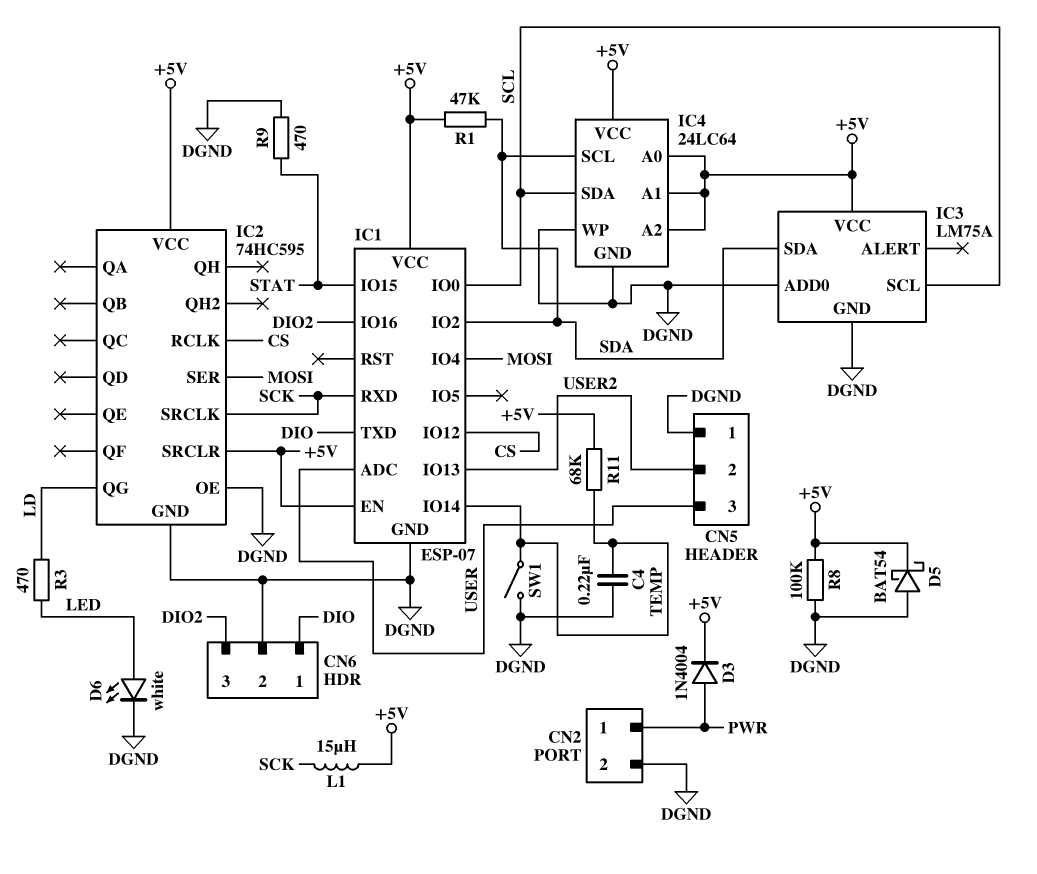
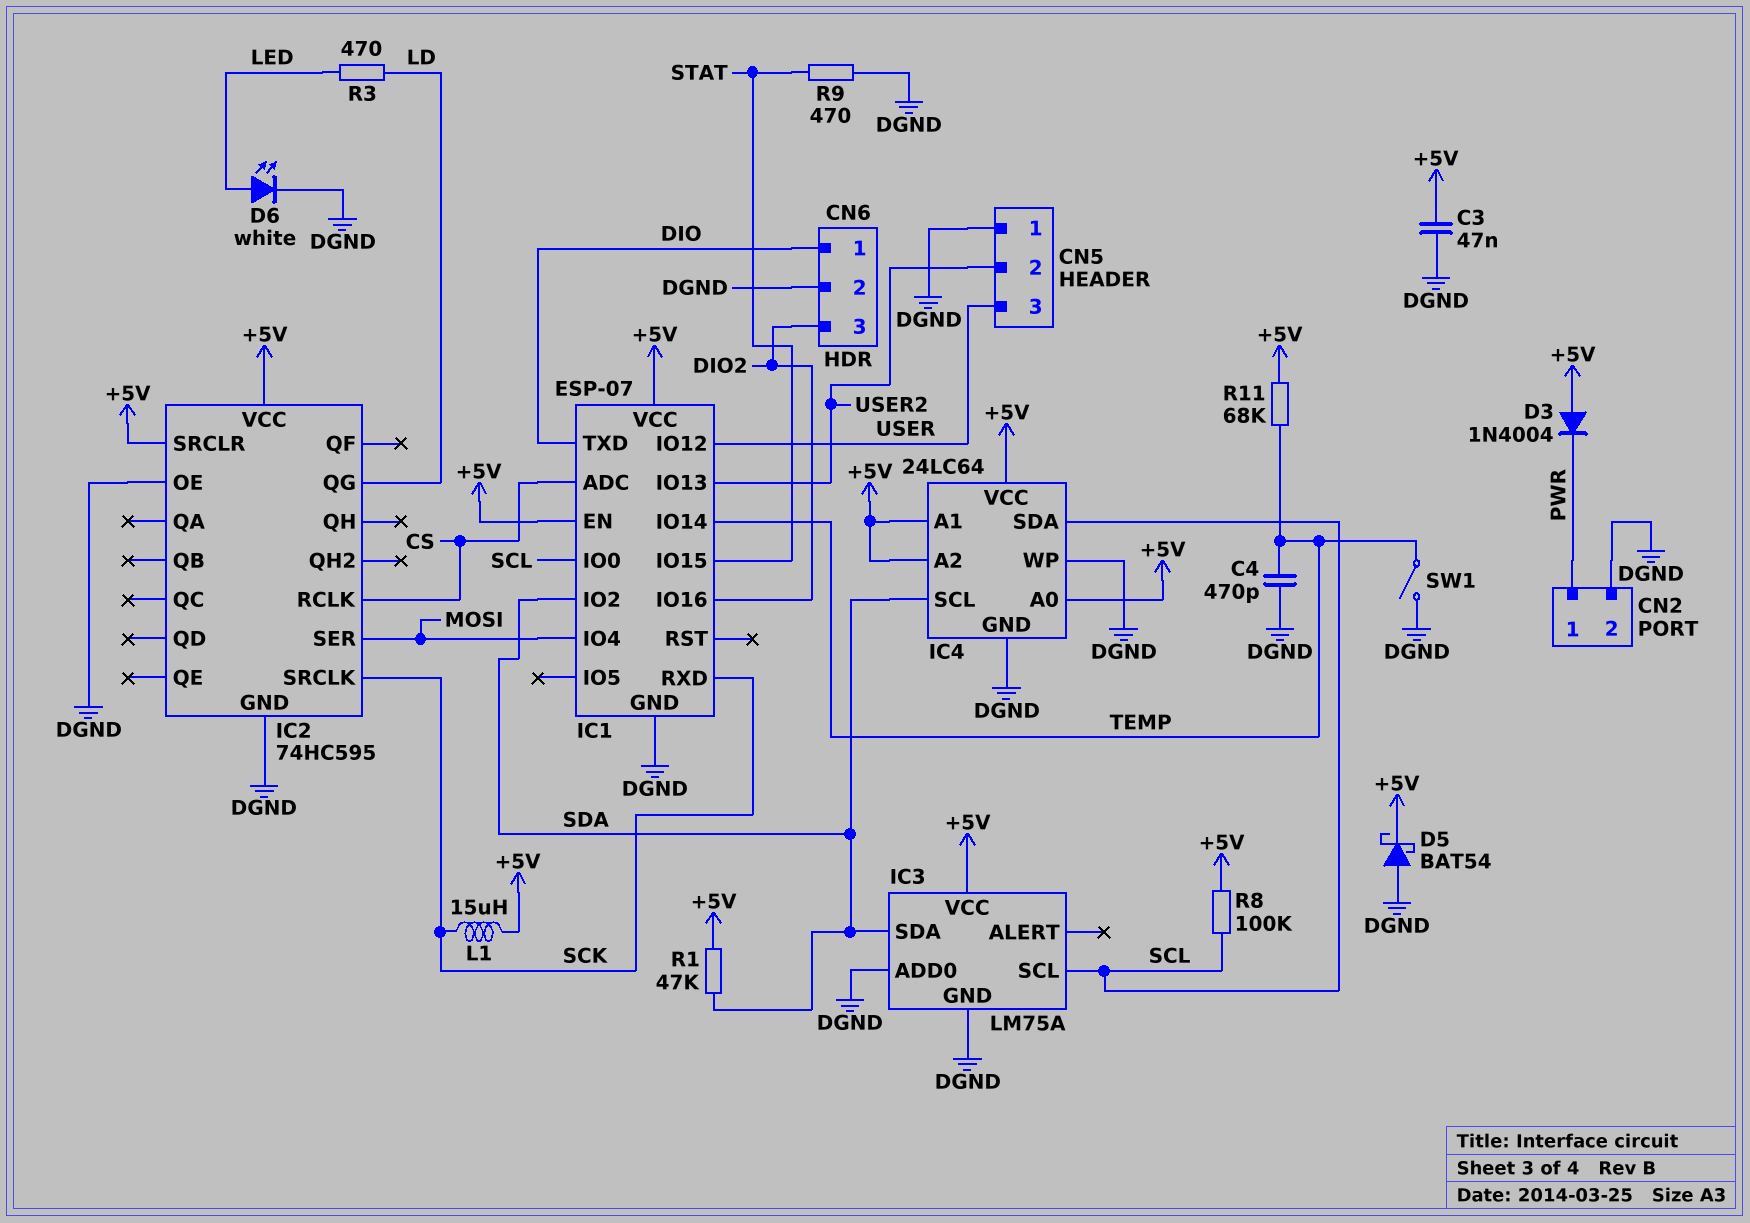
C3: none -> 47nF (+5V, DGND)
C4: 220nF (DGND, TEMP) -> 470pF (DGND, TEMP)
D3: diode 1N4004 (A PWR, K +5V) -> diode 1N4004 (A +5V, K PWR)
IC1 pin ADC: USER -> CS
IC1 pin IO12: CS -> USER
R8: 100k (+5V, DGND) -> 100k (+5V, SCL)

